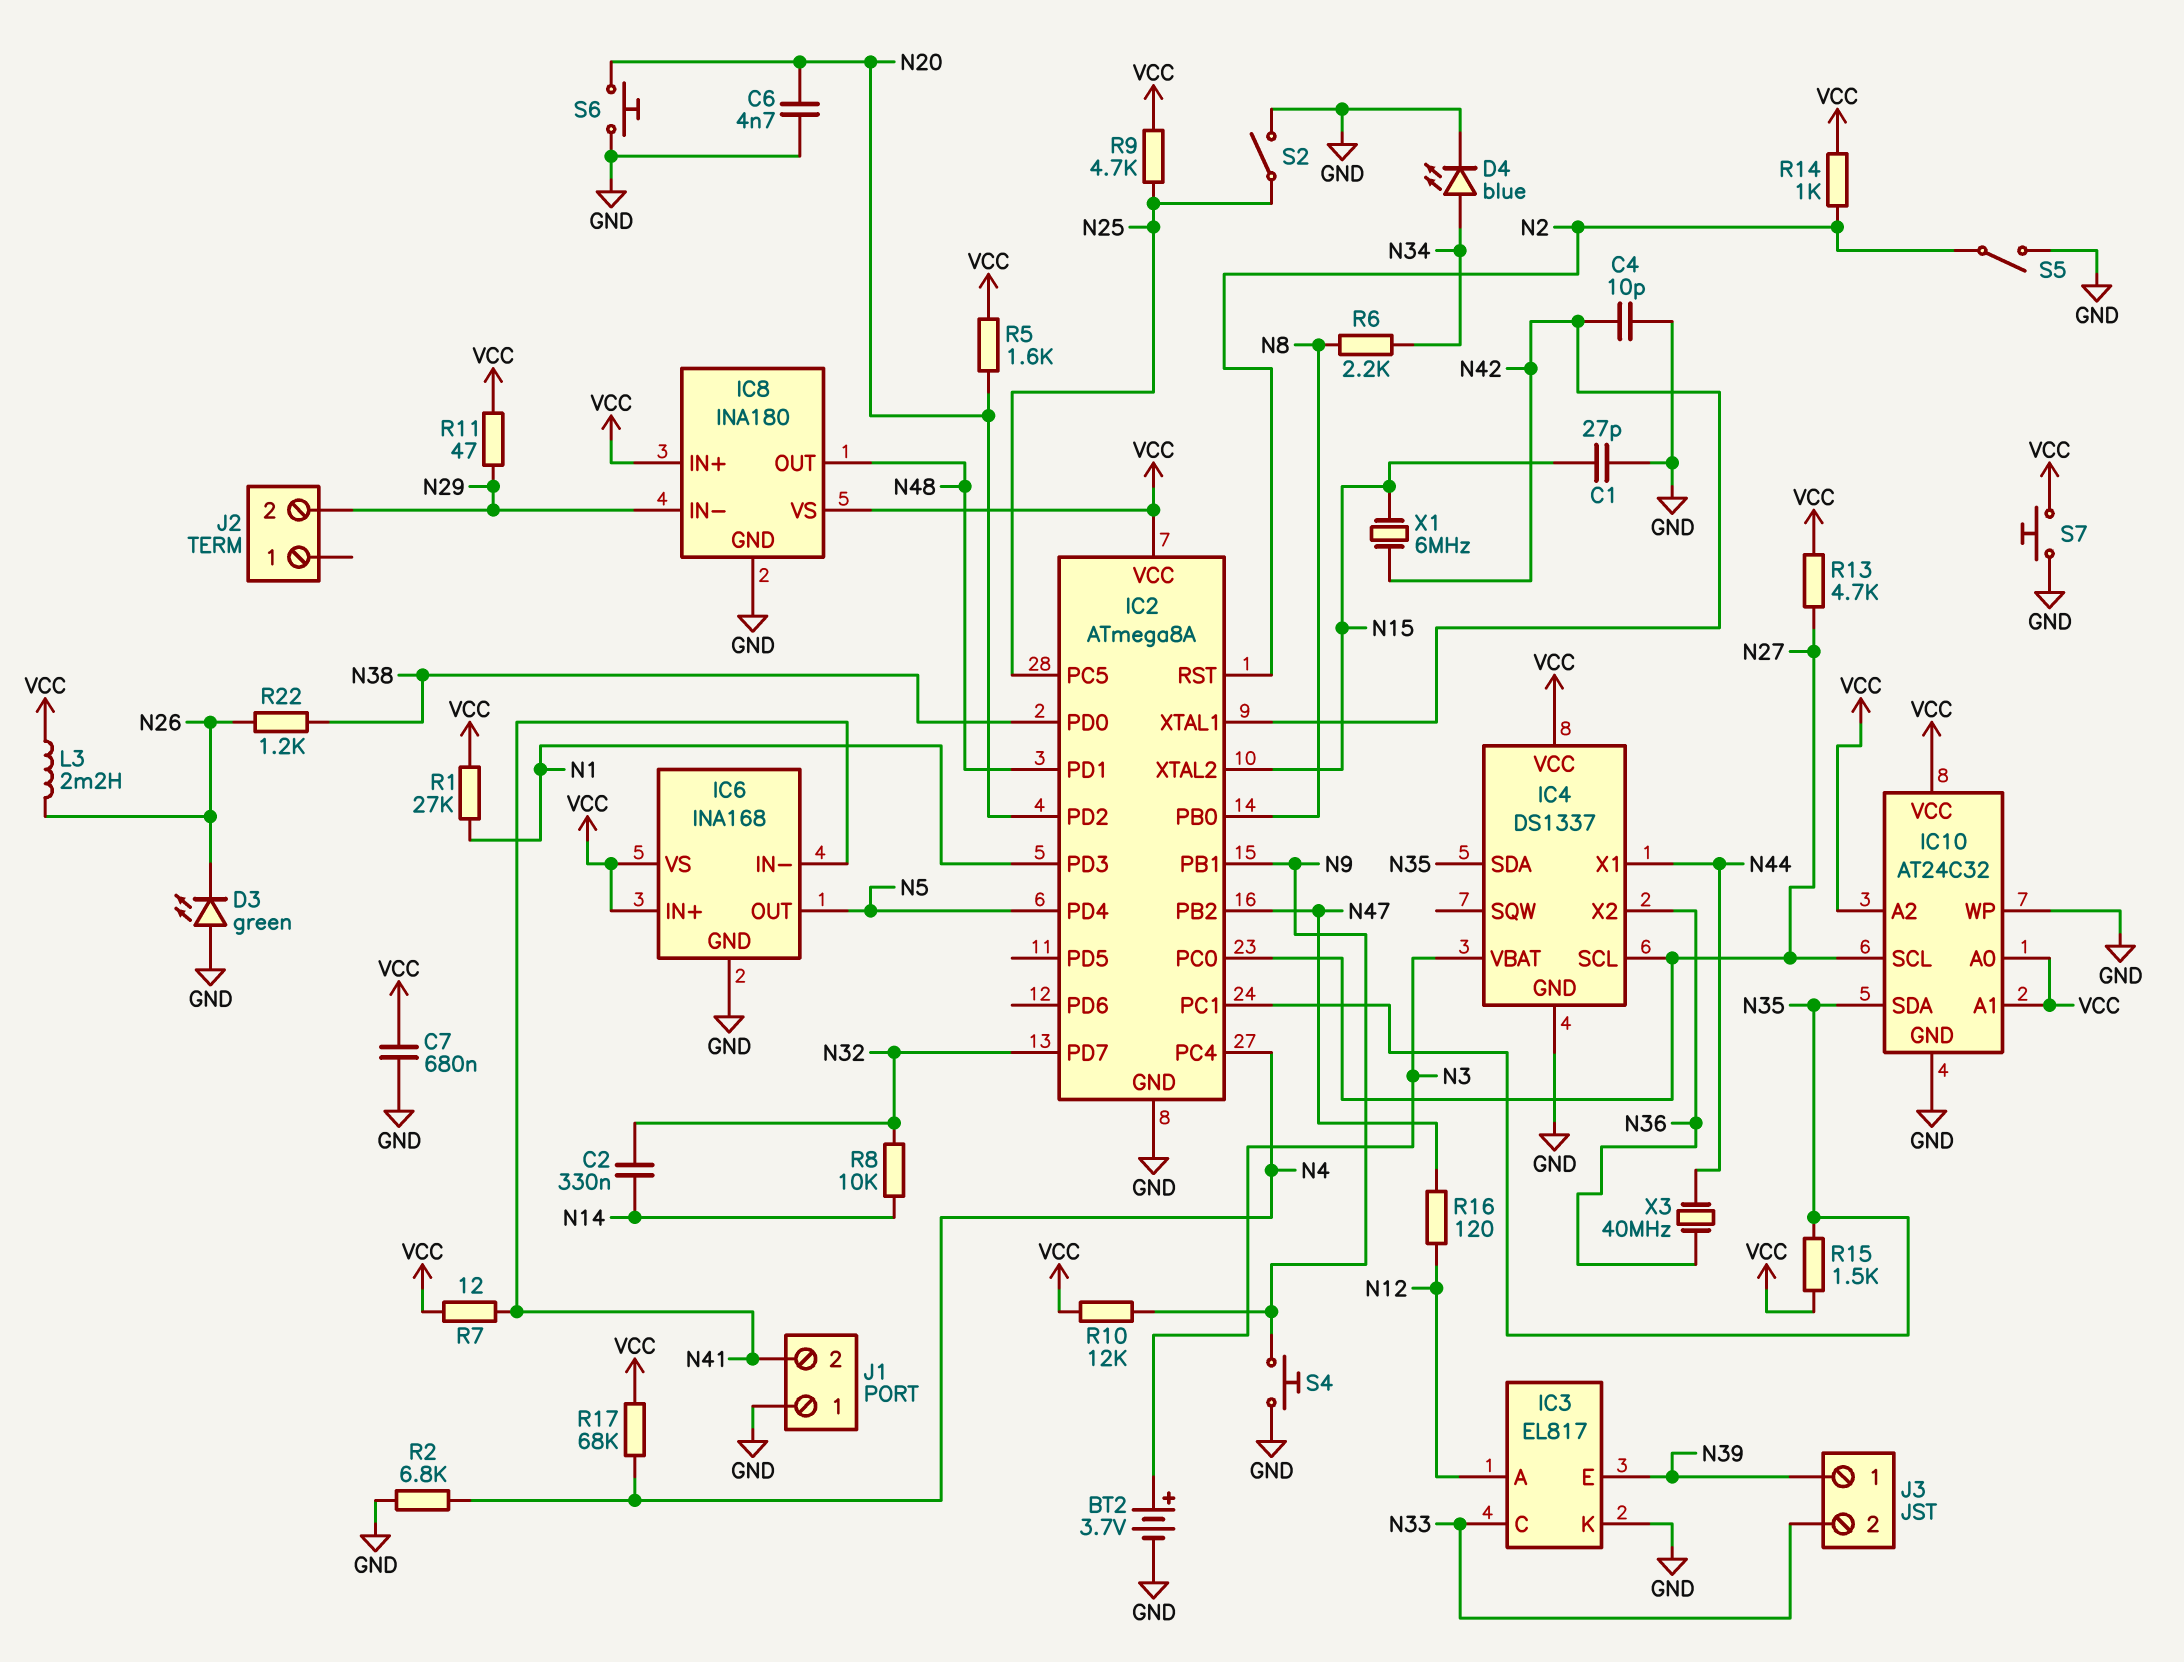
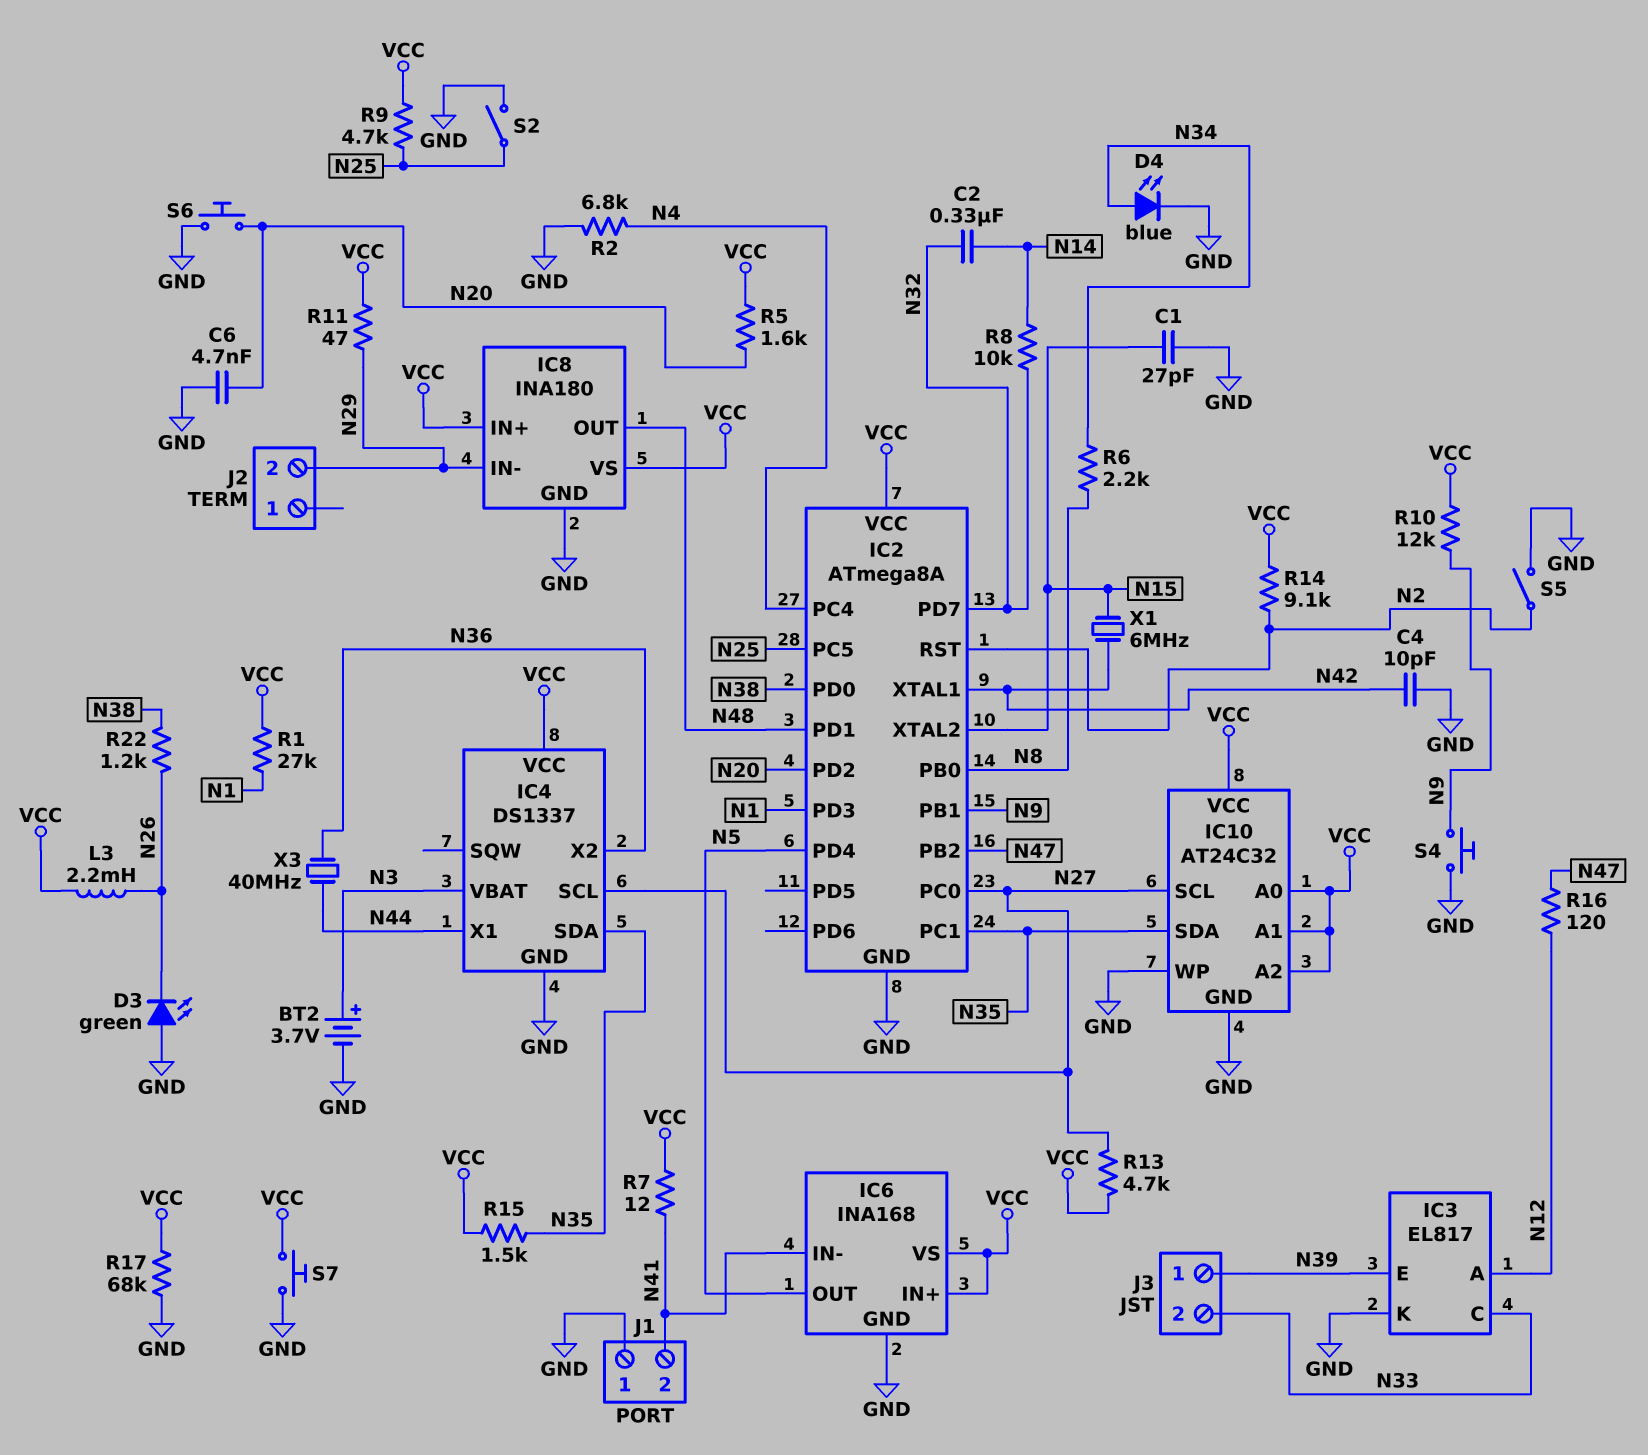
C7: 680nF (GND, VCC) -> none
R14: 1k (N2, VCC) -> 9.1k (N2, VCC)
R17: 68k (N4, VCC) -> 68k (GND, VCC)

